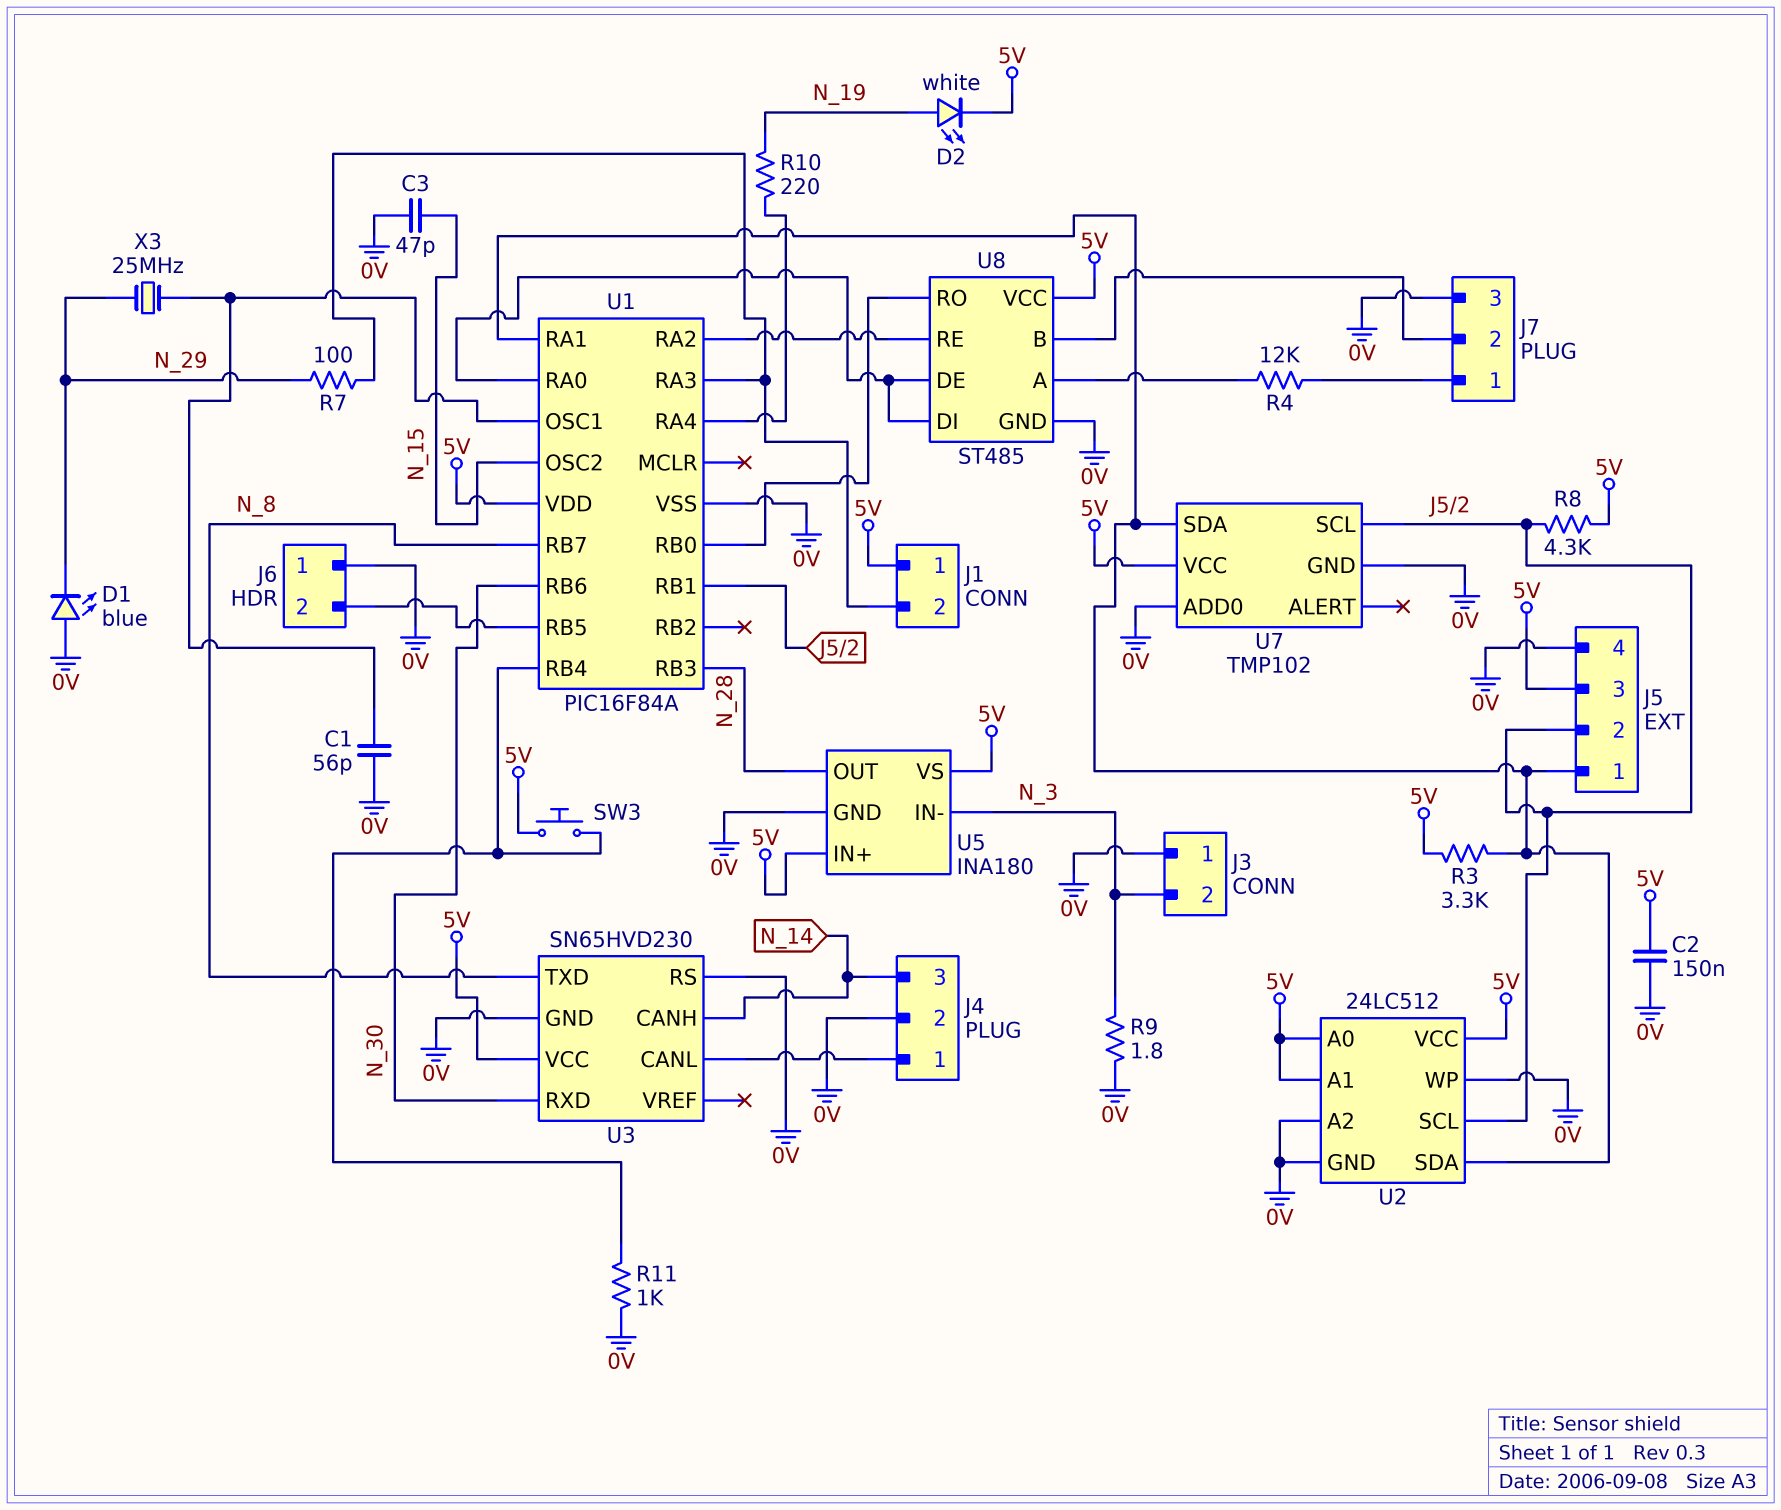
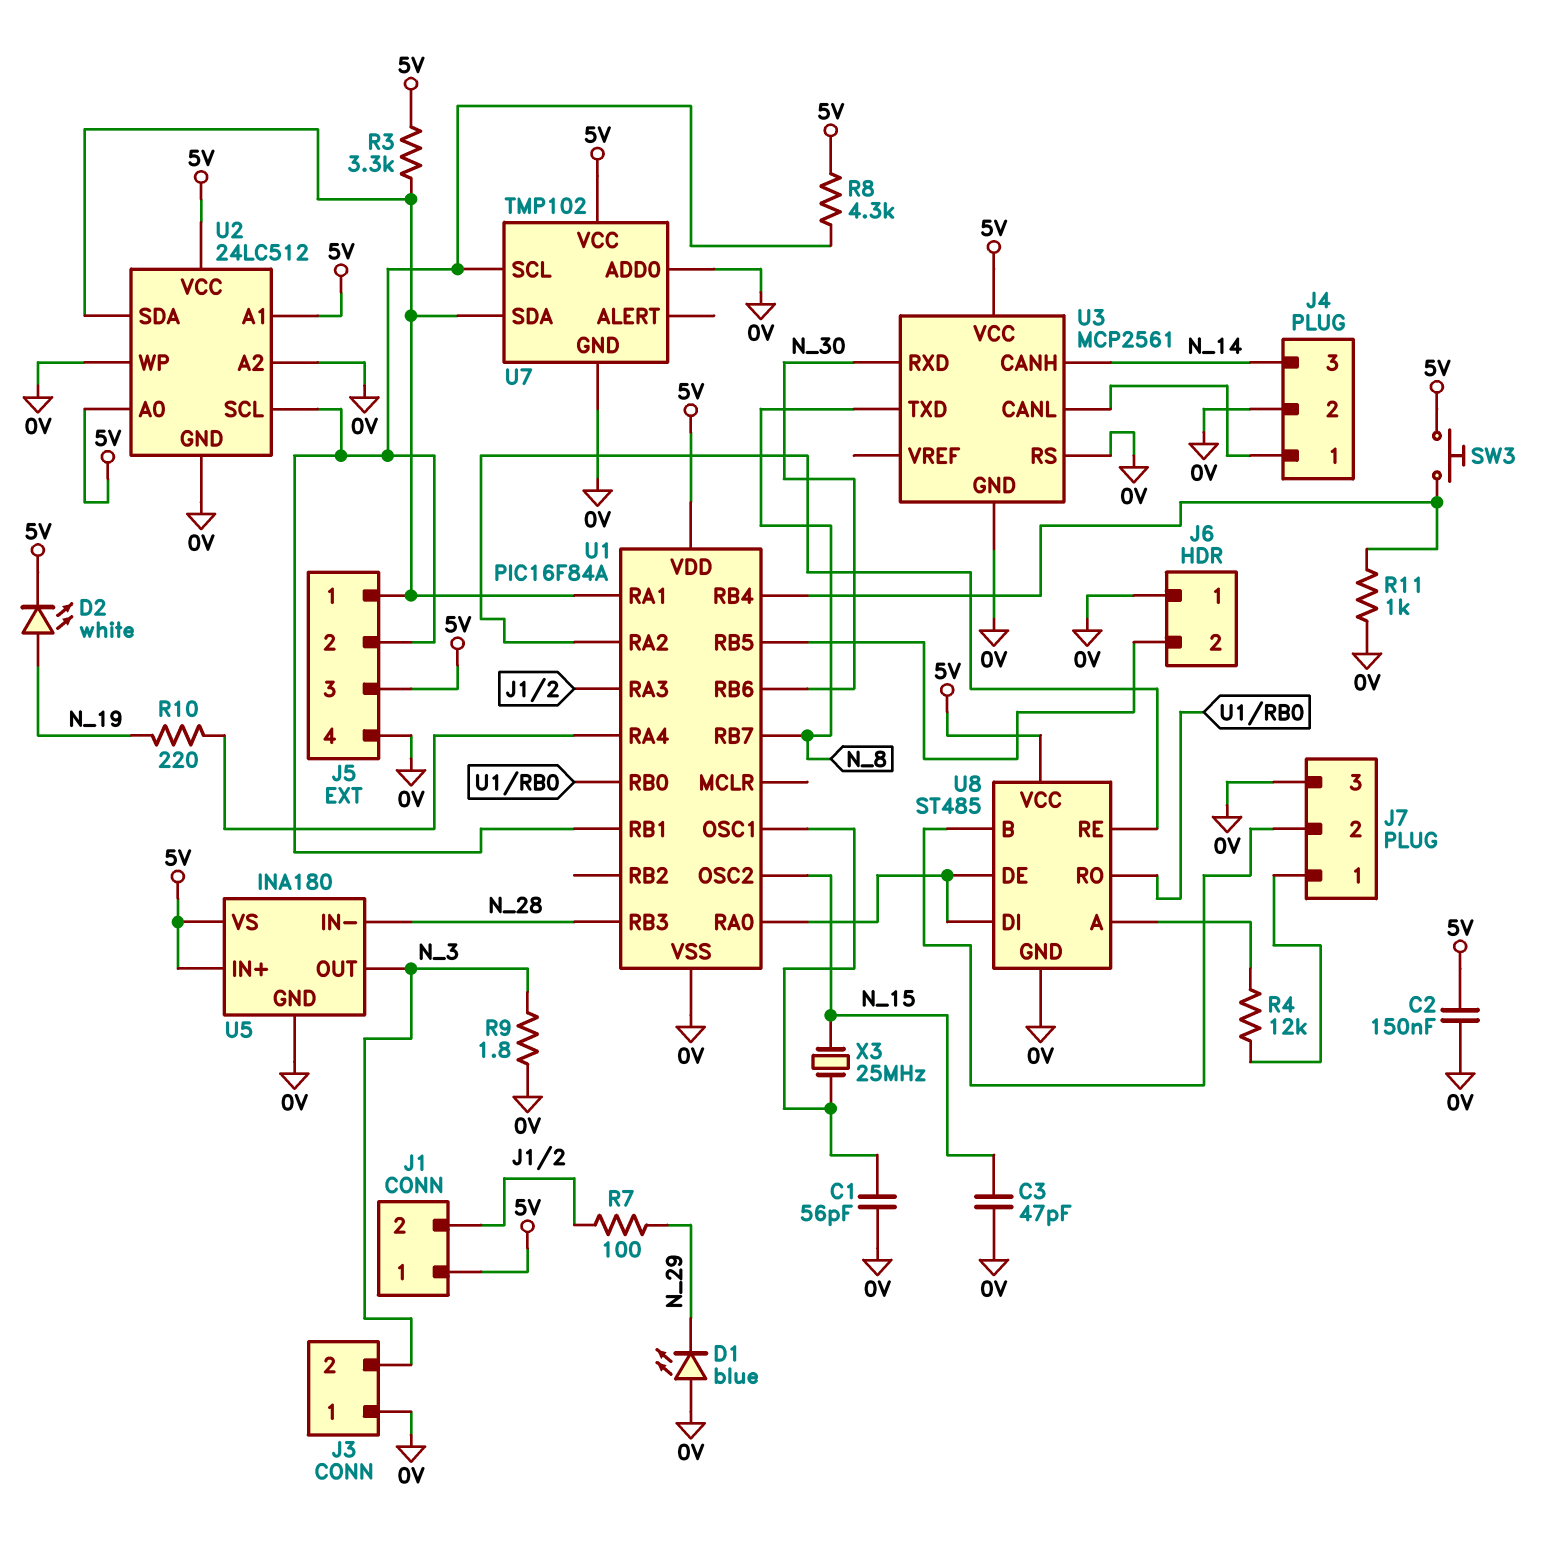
U3: SN65HVD230 -> MCP2561
U5 pin IN-: N_3 -> N_28
U5 pin OUT: N_28 -> N_3
X3: 25MHz (N_29, U1/OSC1) -> 25MHz (N_15, U1/OSC1)

